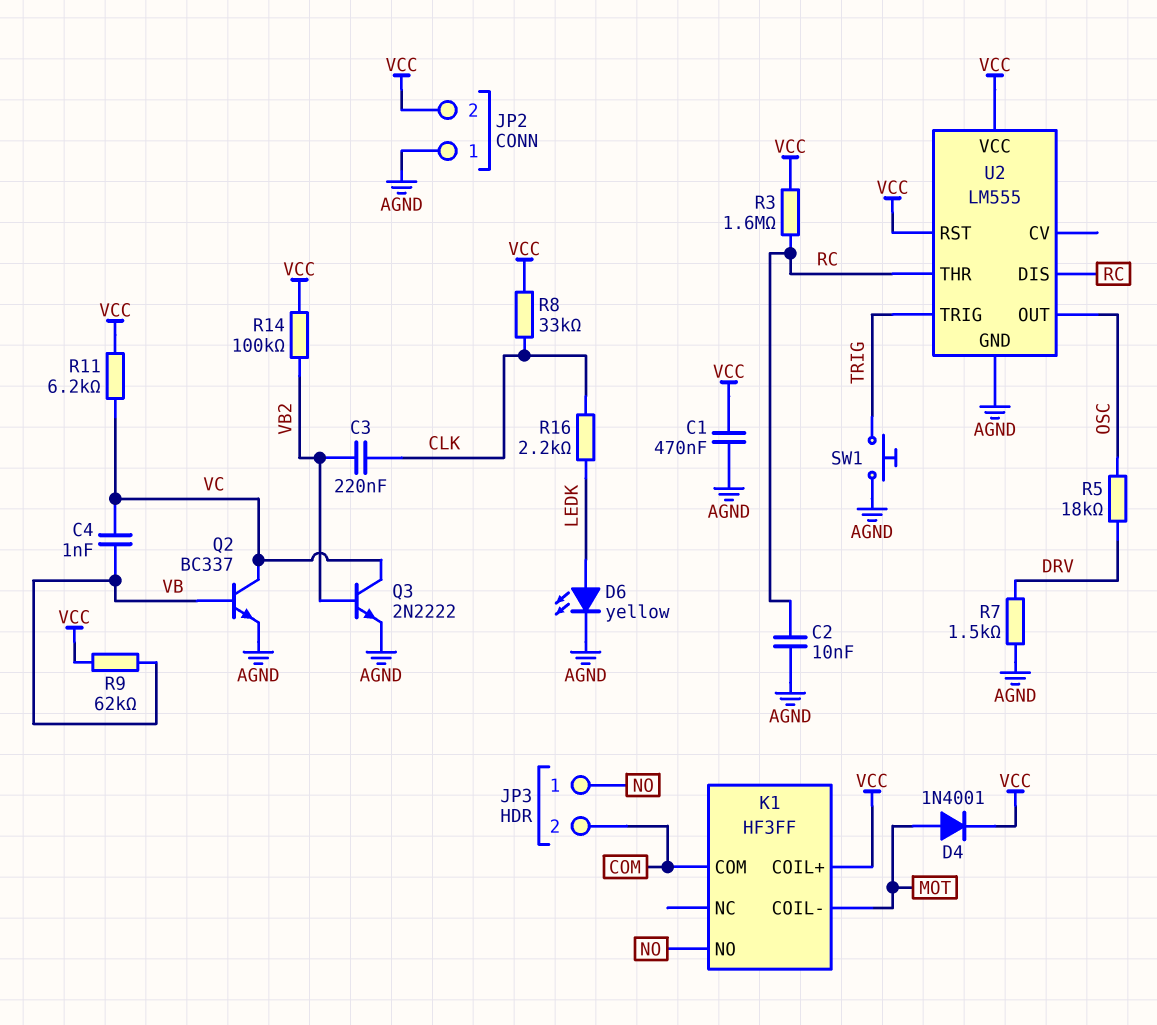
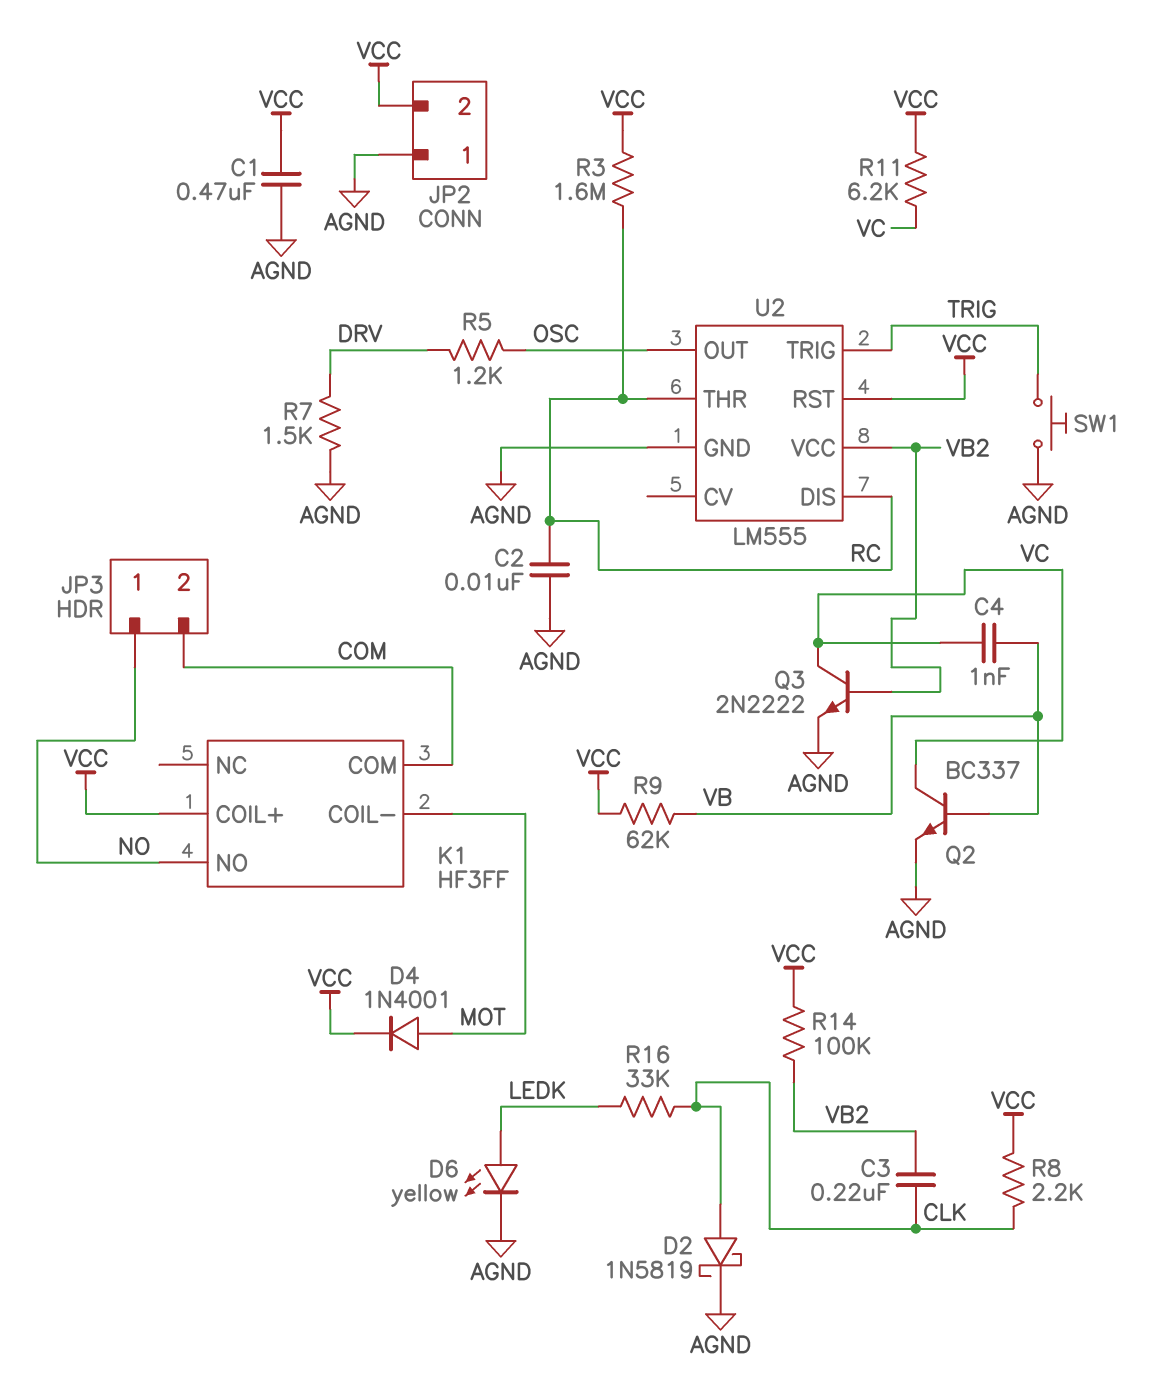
D2: none -> schottky 1N5819 (A CLK, K AGND)
R5: 18k (DRV, OSC) -> 1.2k (DRV, OSC)
R8: 33k (CLK, VCC) -> 2.2k (CLK, VCC)
R16: 2.2k (CLK, LEDK) -> 33k (CLK, LEDK)
U2 pin VCC: VCC -> VB2

